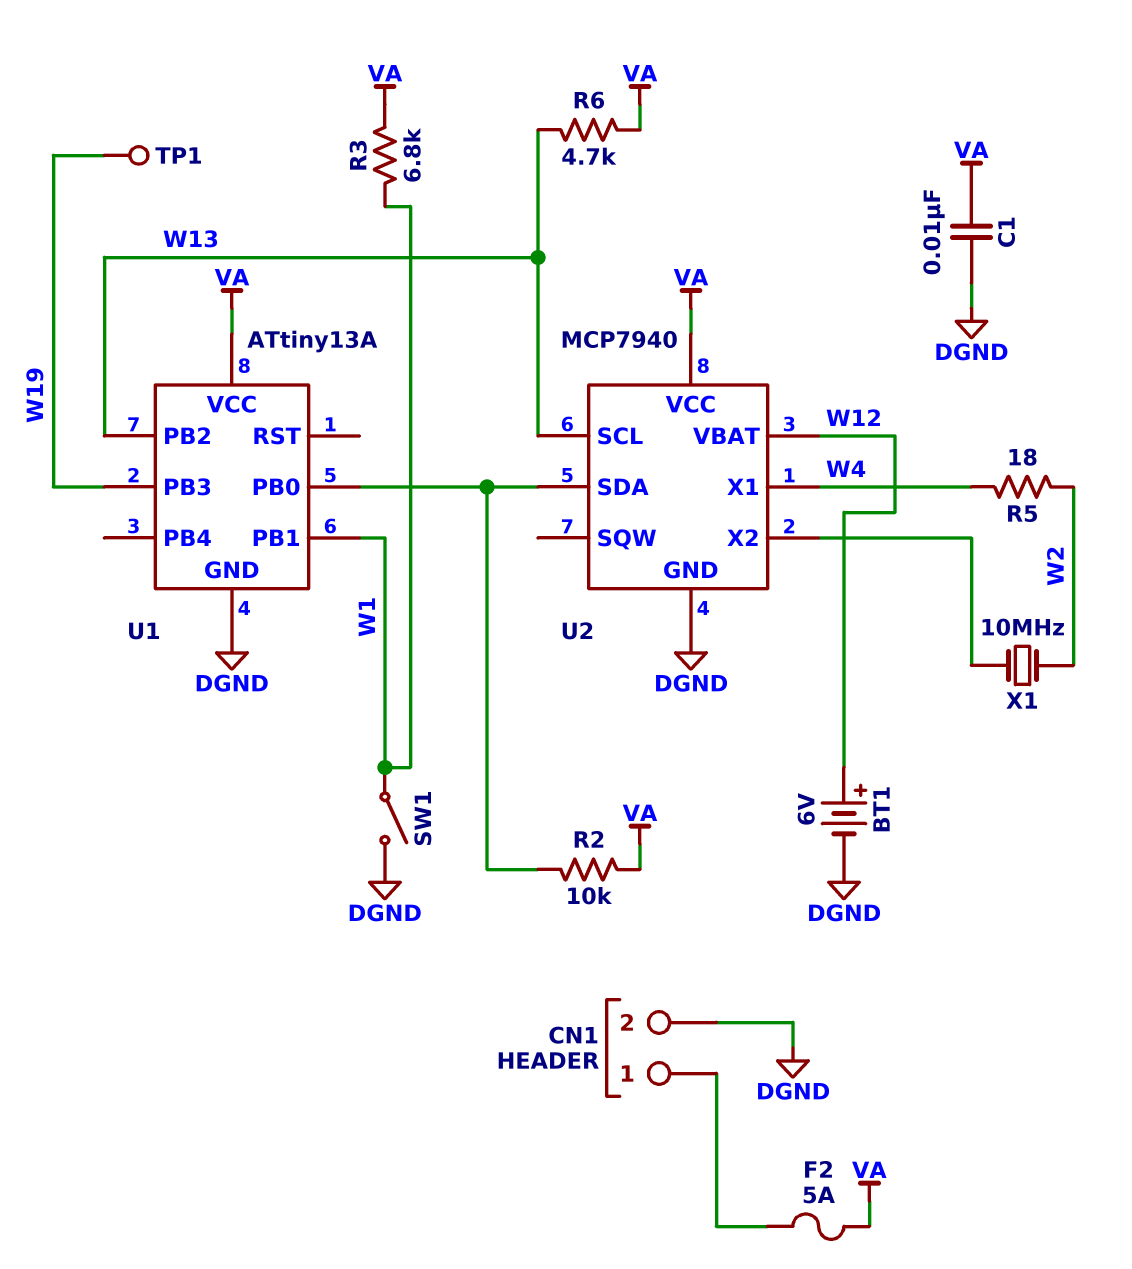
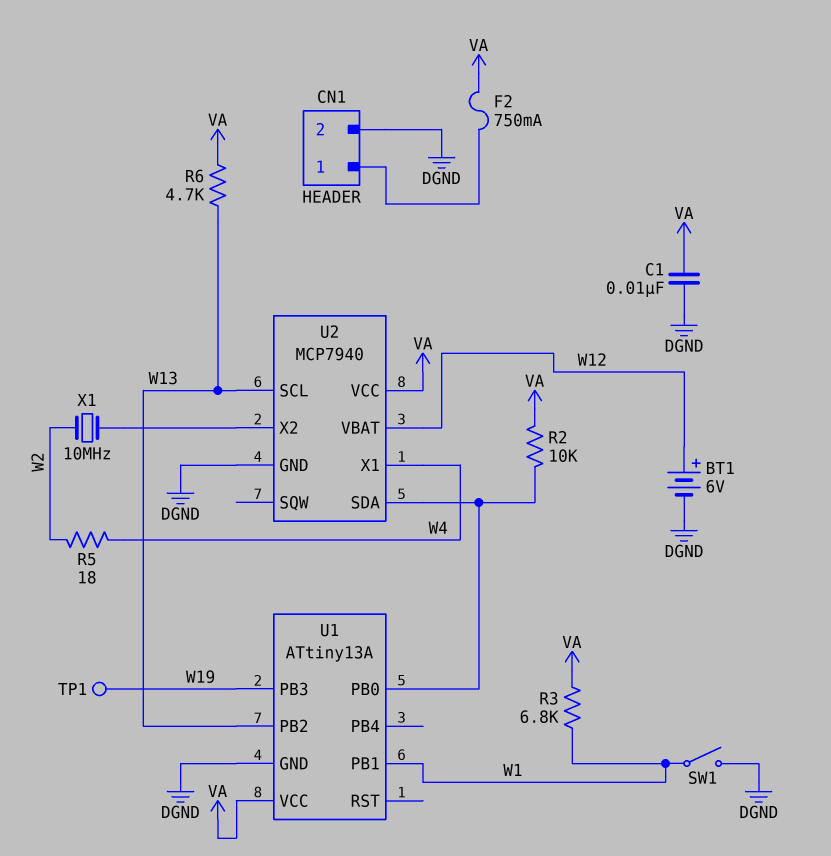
F2: 5A (CN1/1, VA) -> 750mA (CN1/1, VA)

